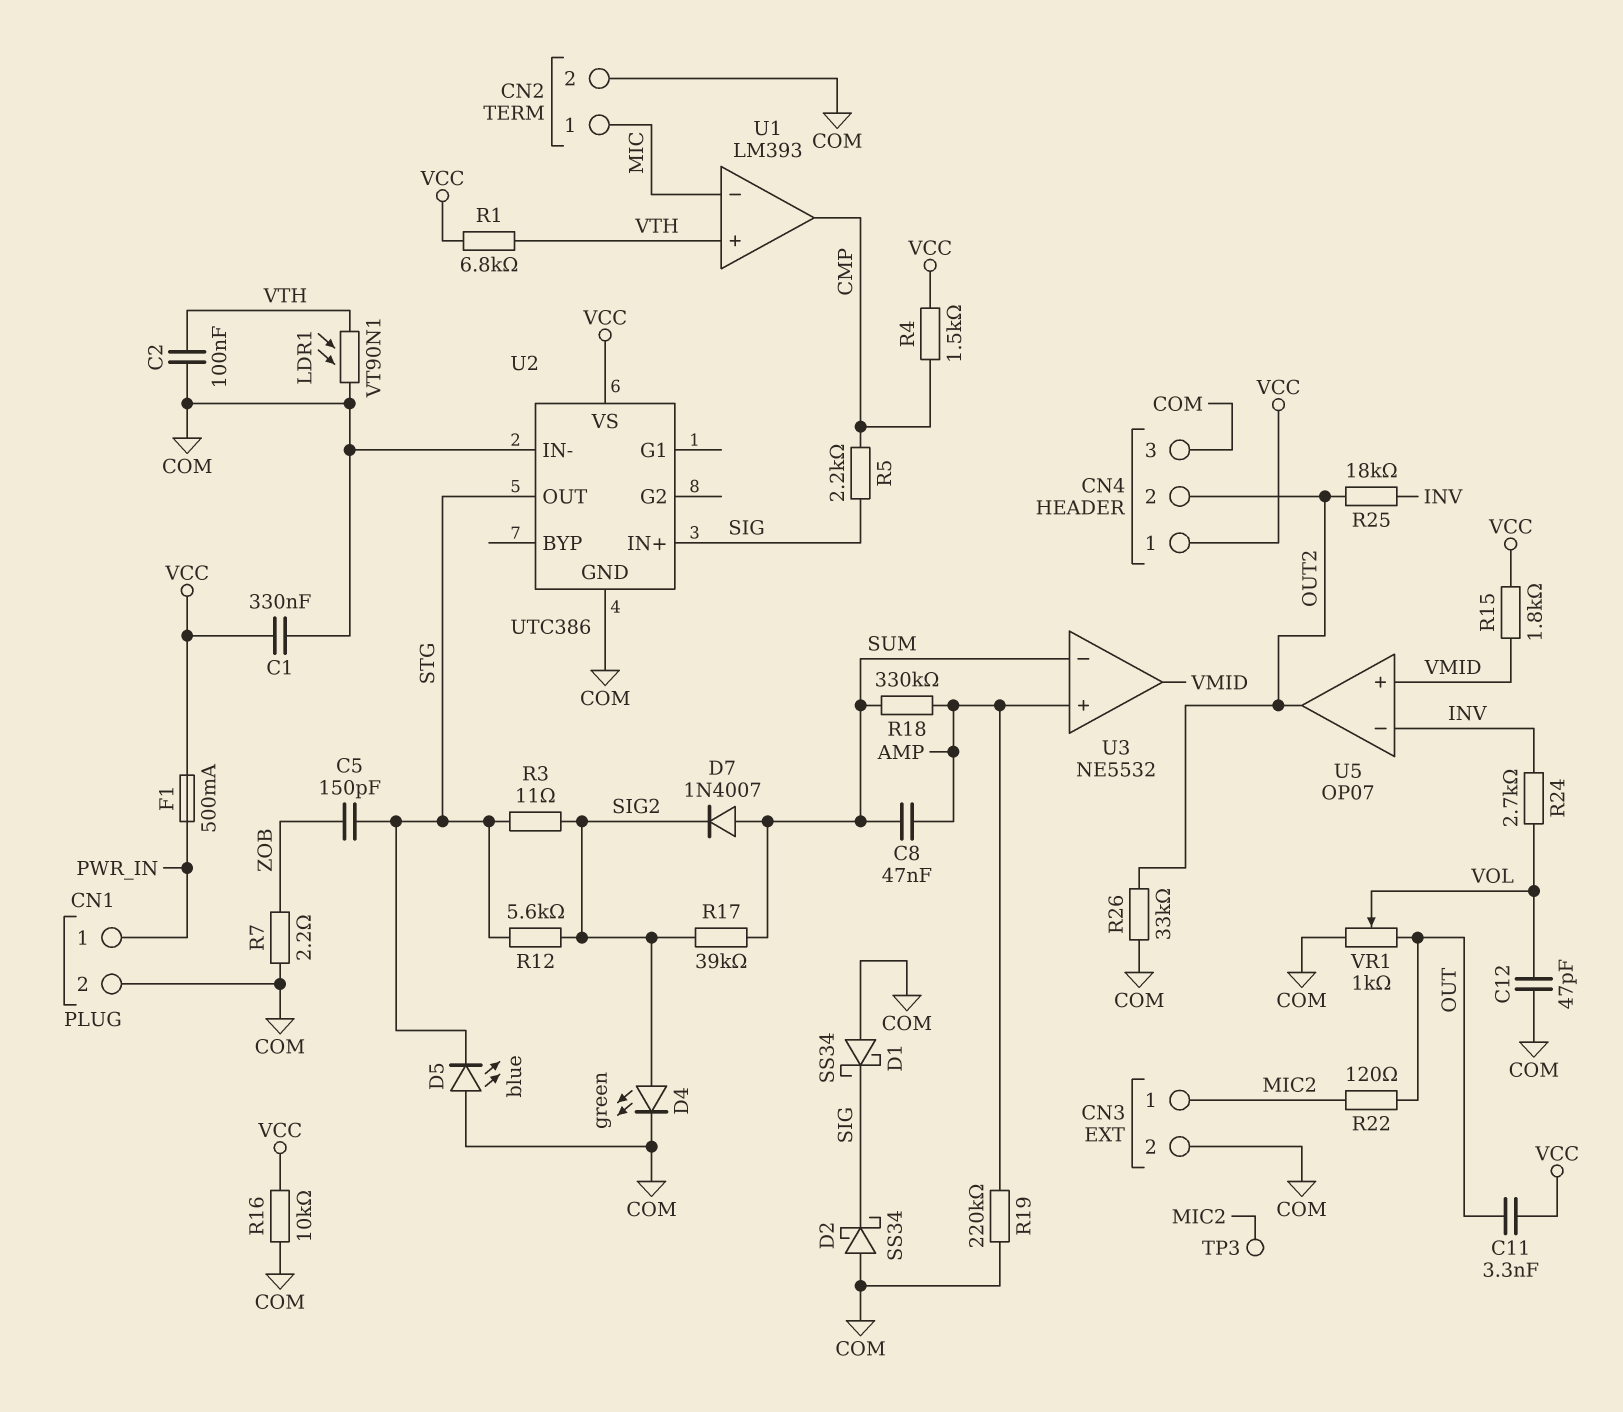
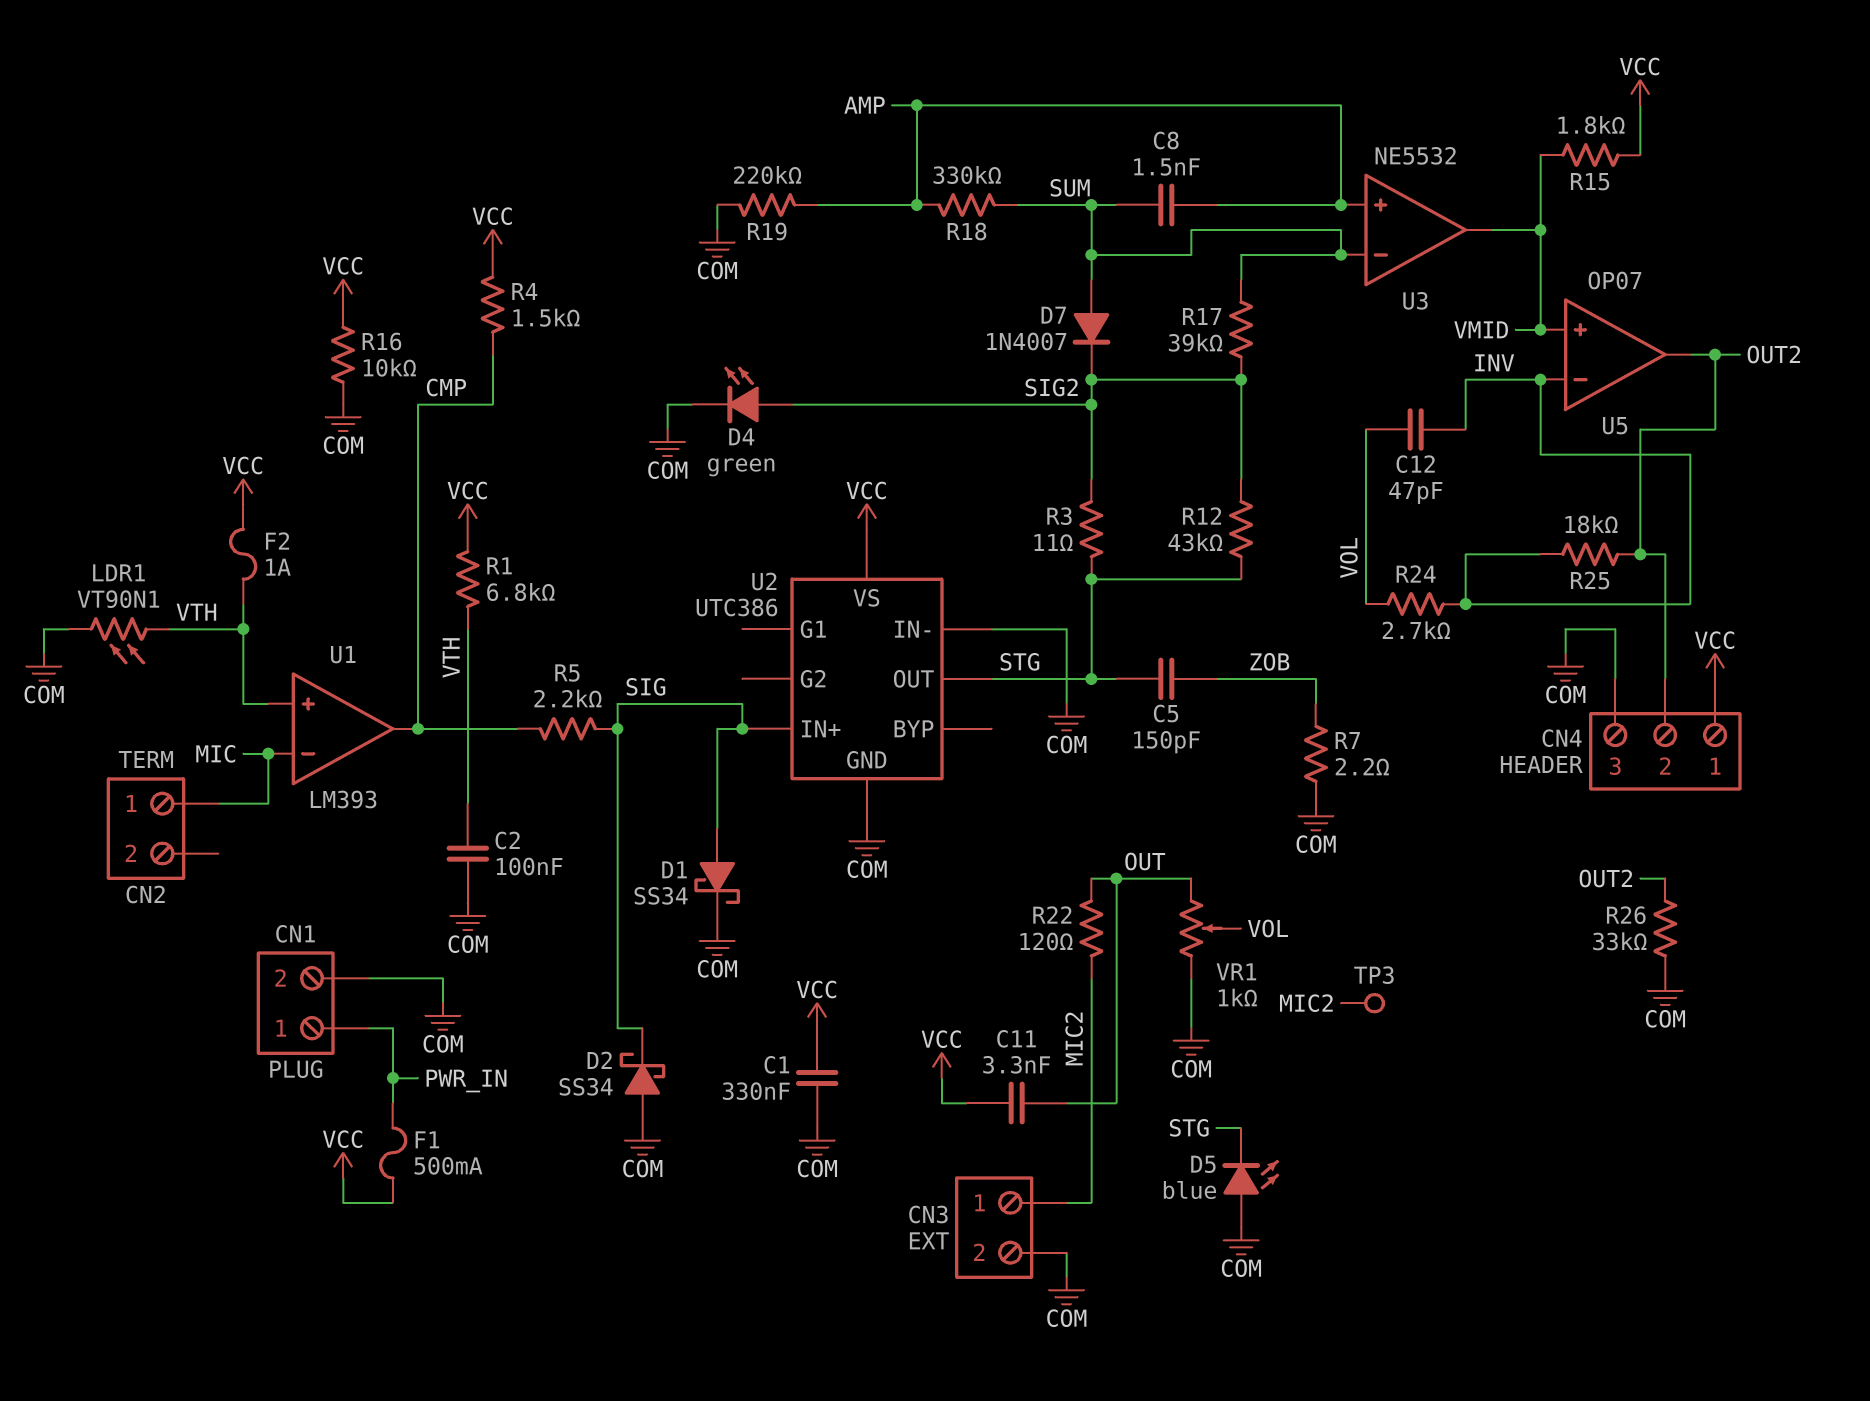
C8: 47nF (AMP, SUM) -> 1.5nF (AMP, SUM)
C12: 47pF (COM, VOL) -> 47pF (INV, VOL)
CN2 pin 2: COM -> none
D1: schottky SS34 (A COM, K SIG) -> schottky SS34 (A SIG, K COM)
F2: none -> 1A (VCC, VTH)
R12: 5.6k (SIG2, STG) -> 43k (SIG2, STG)

